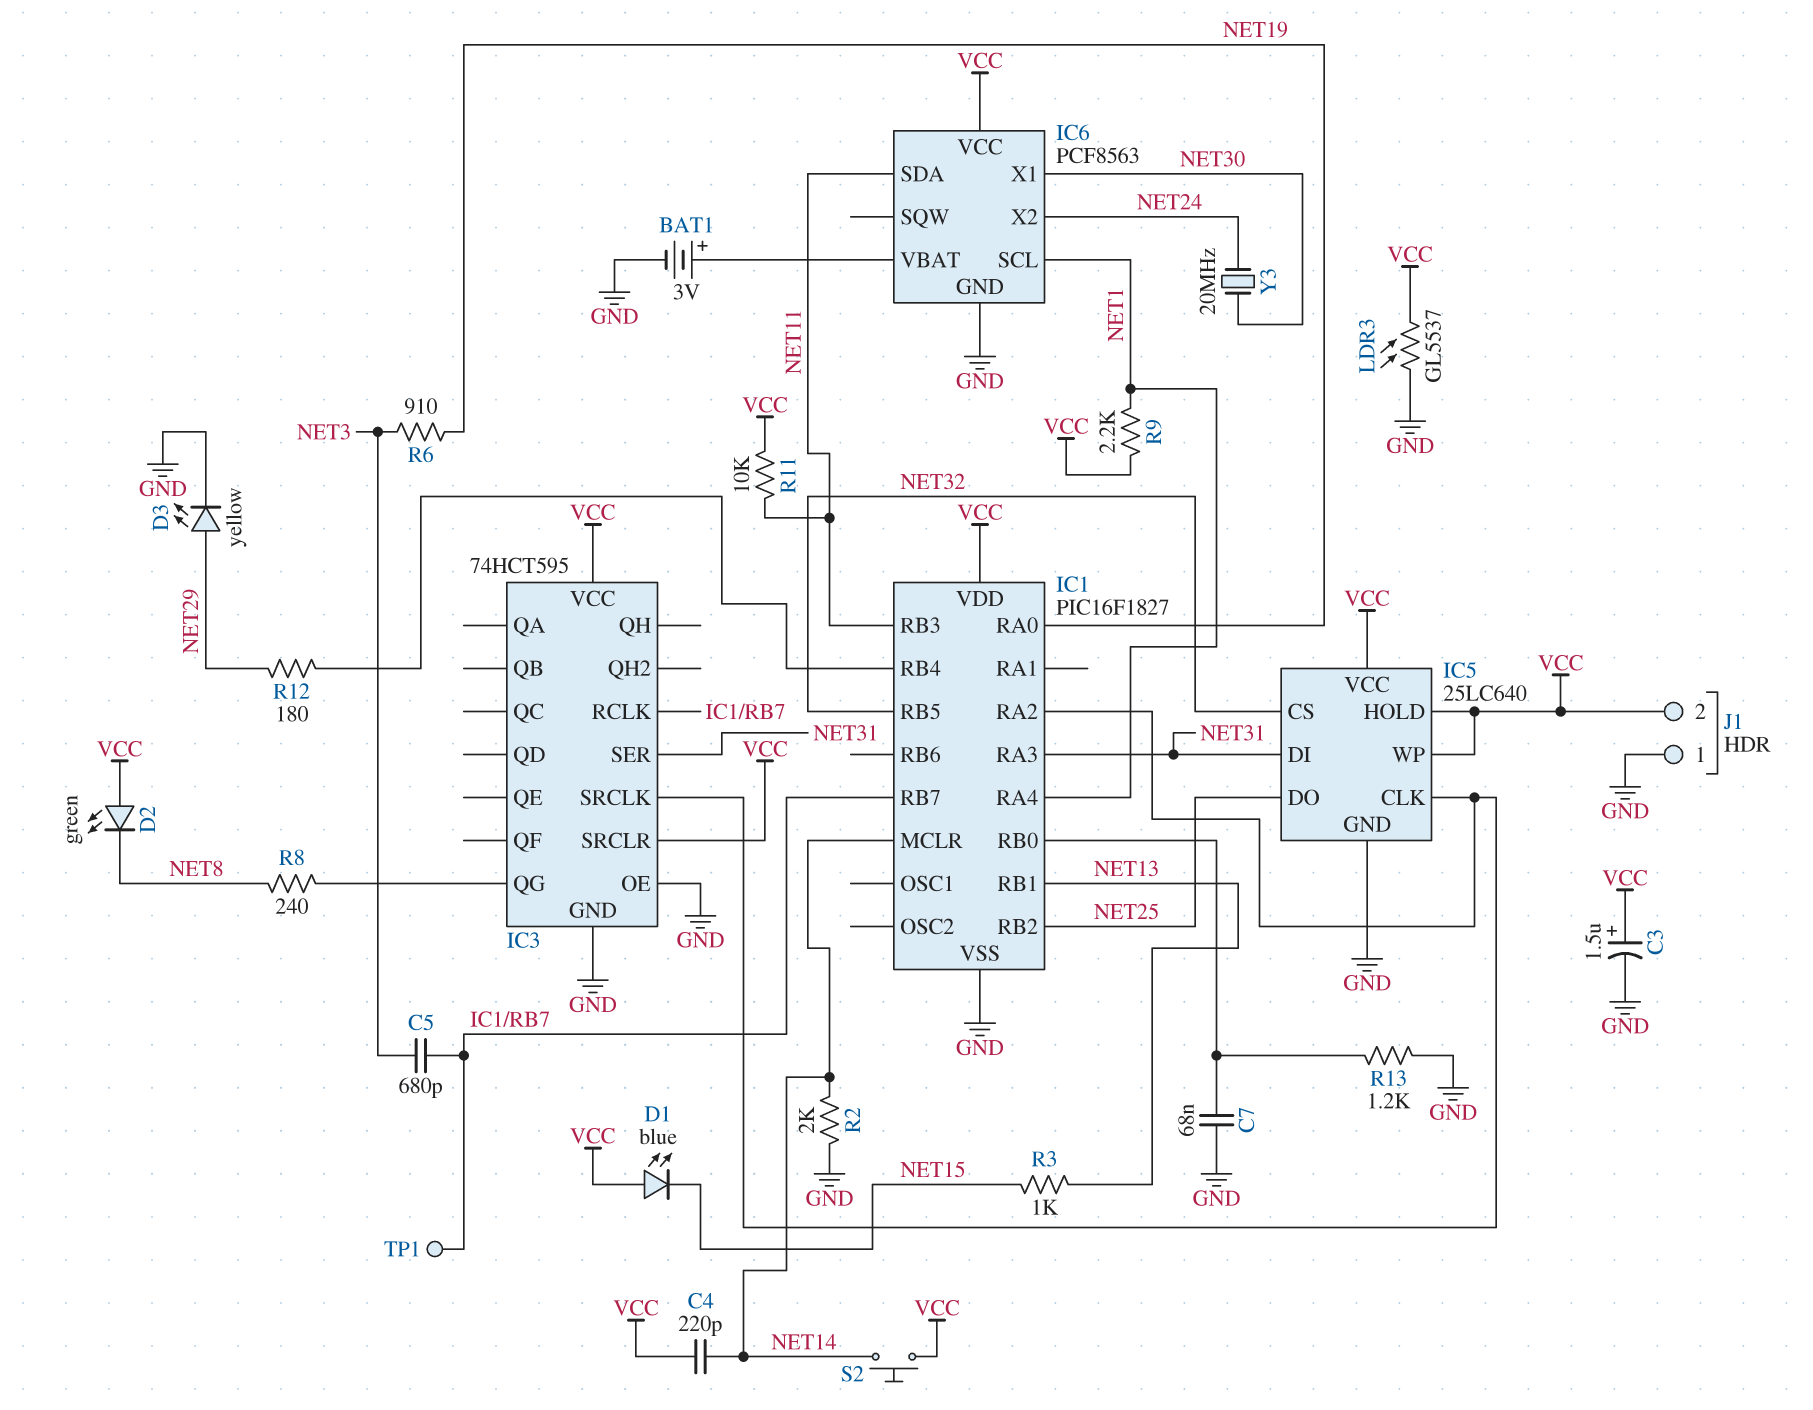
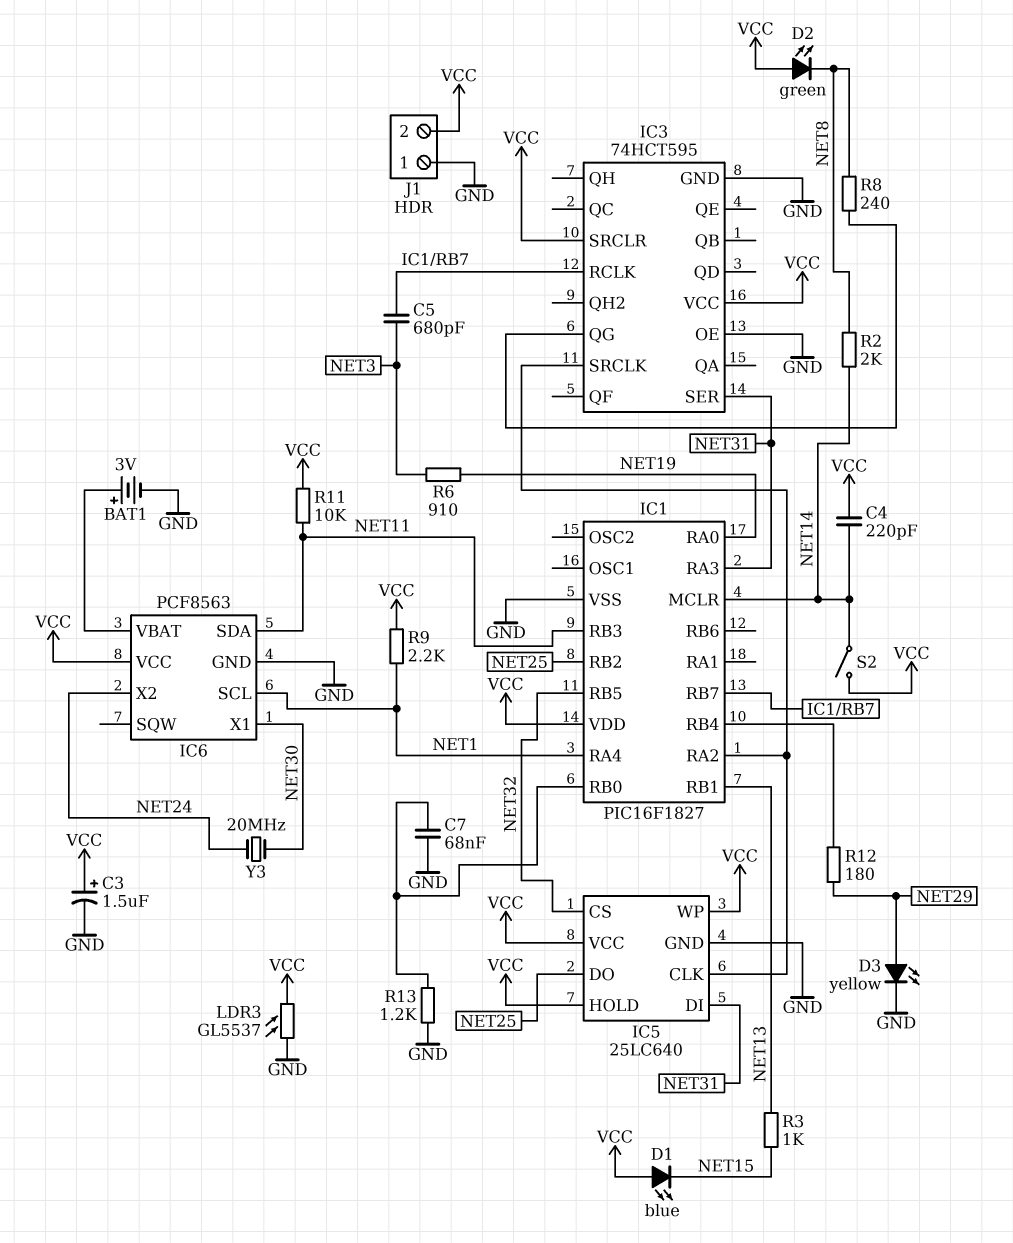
R2: 2k (GND, NET14) -> 2k (NET8, NET14)
S2: button (NET14, VCC) -> switch (NET14, VCC)
TP1: test point (IC1/RB7) -> none

